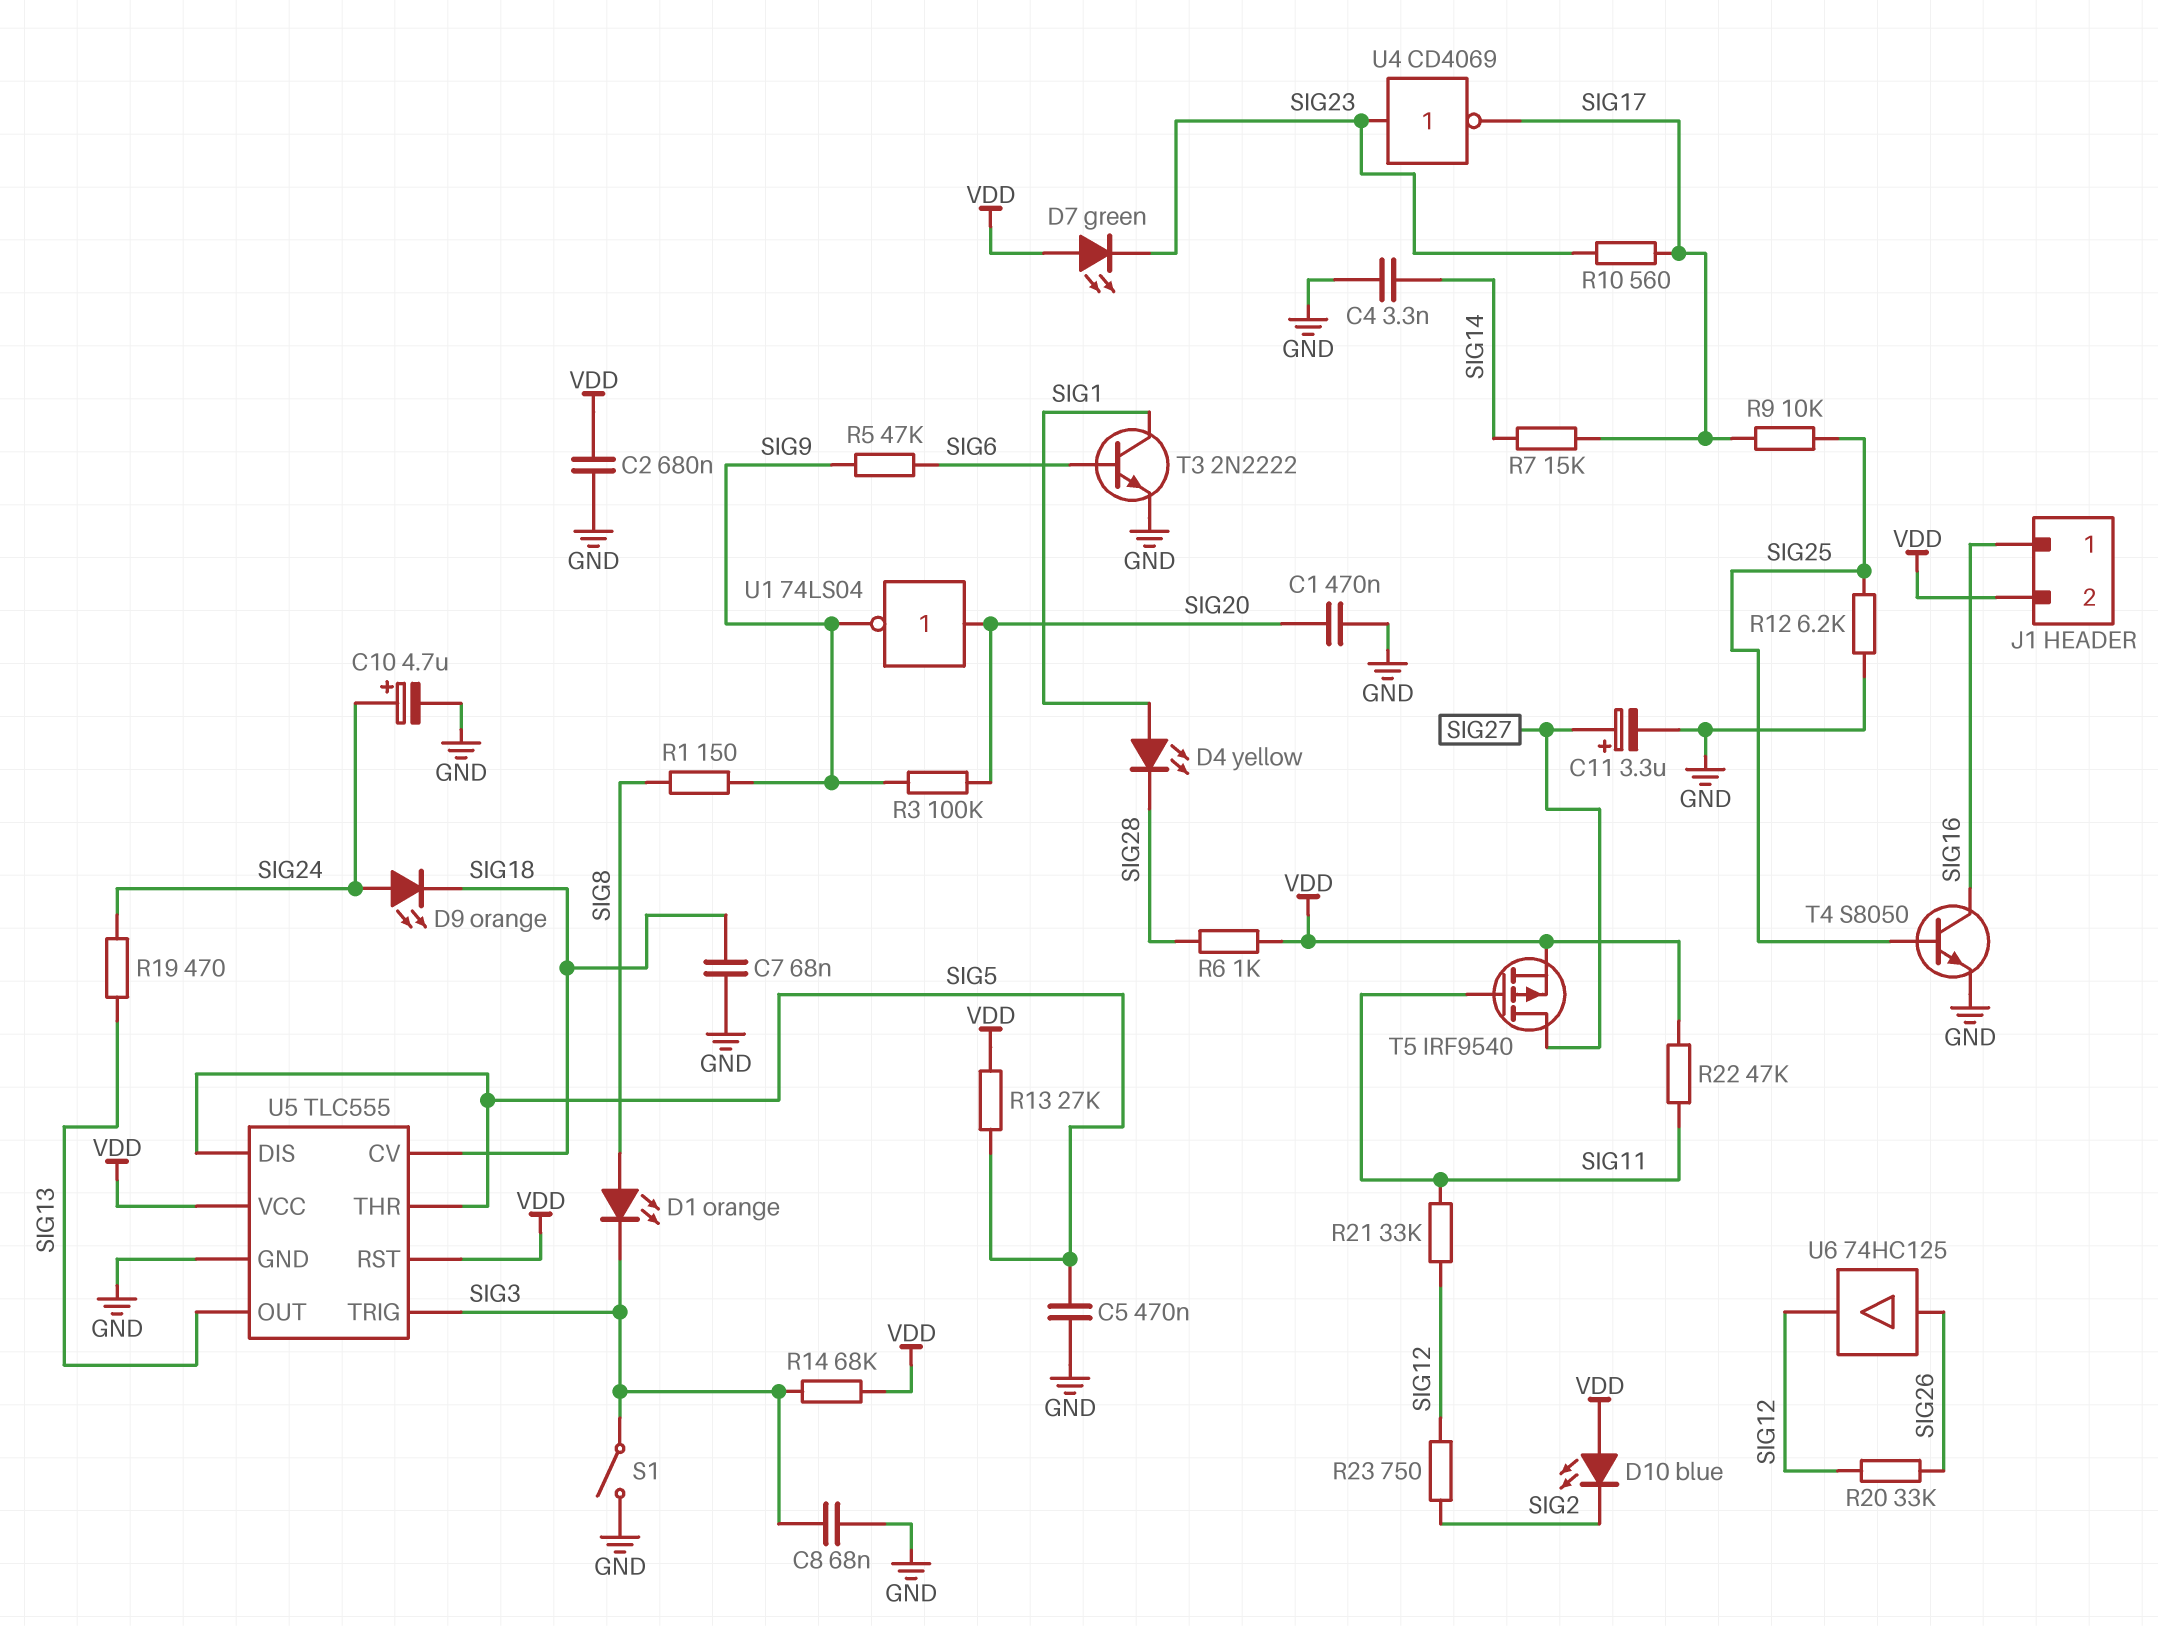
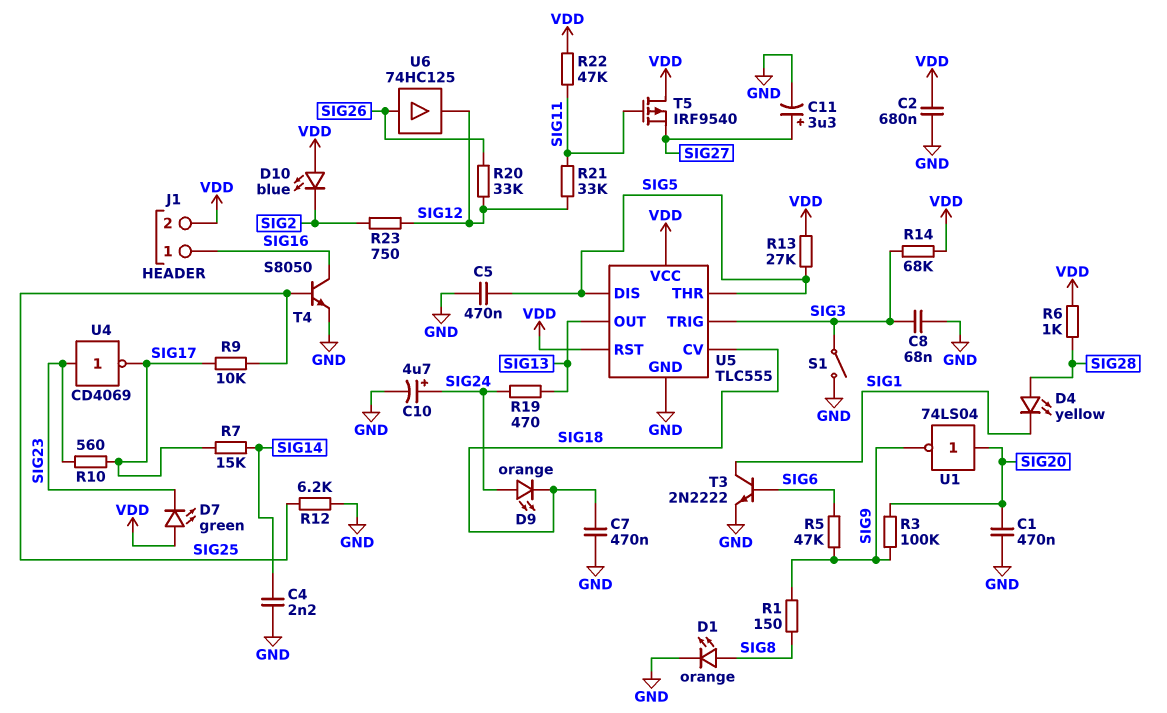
C4: 3.3nF (GND, SIG14) -> 2.2nF (GND, SIG14)
C7: 68nF (GND, SIG18) -> 470nF (GND, SIG18)
D1: LED orange (A SIG8, K SIG3) -> LED orange (A SIG8, K GND)
D4: LED yellow (A SIG1, K SIG28) -> LED yellow (A SIG28, K SIG1)
T5: PMOS IRF9540 (G SIG11, D SIG27, S VDD) -> PMOS IRF9540 (G SIG11, D VDD, S SIG27)

